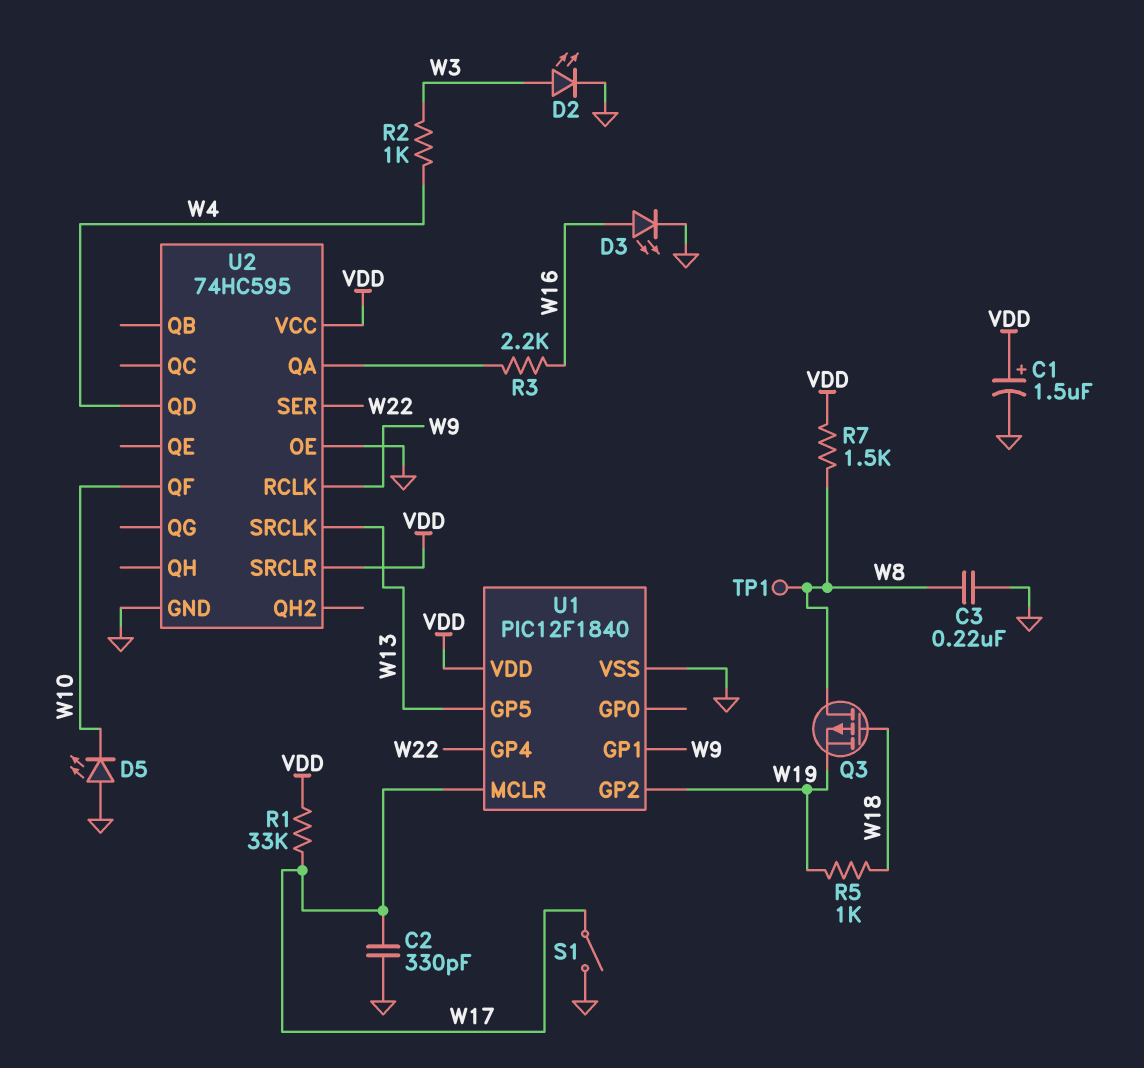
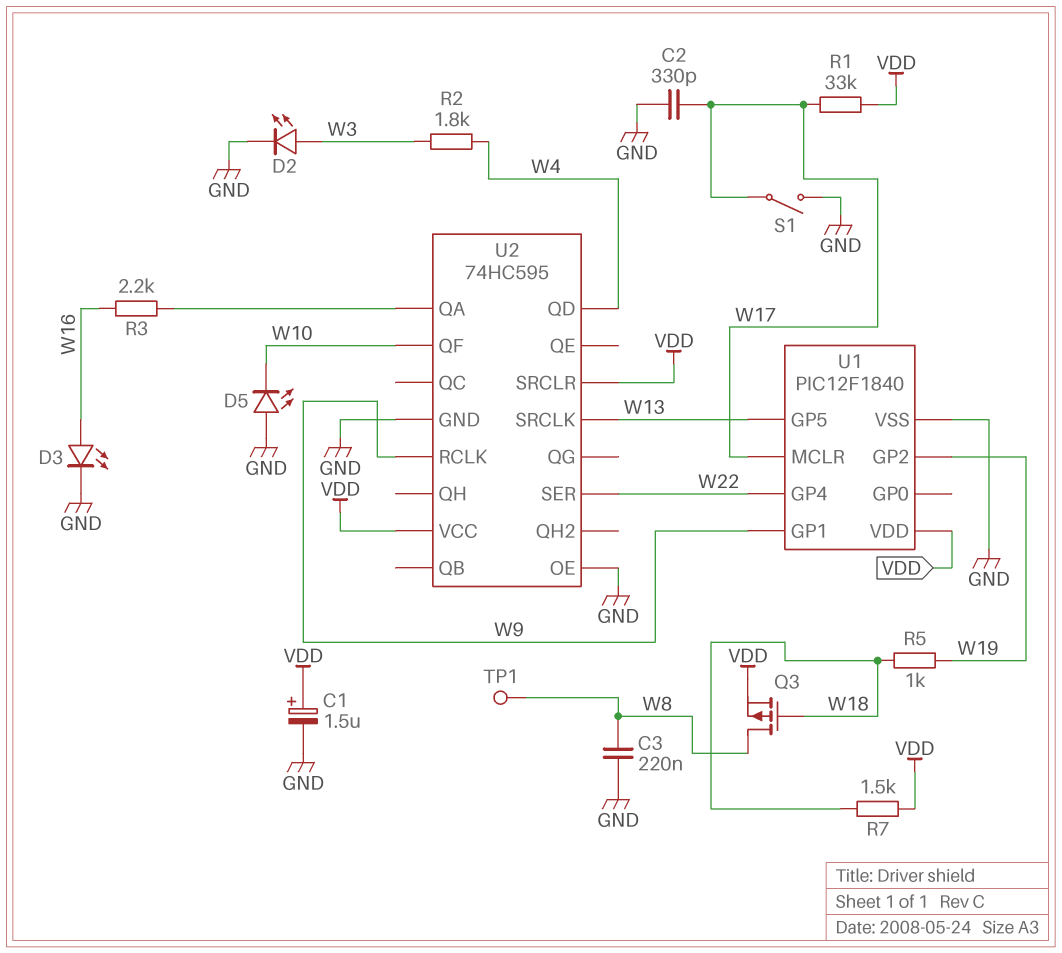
Q3: PMOS (G W18, D W8, S W19) -> PMOS (G W18, D W8, S VDD)
R2: 1k (W3, W4) -> 1.8k (W3, W4)
R7: 1.5k (VDD, W8) -> 1.5k (VDD, W18)

